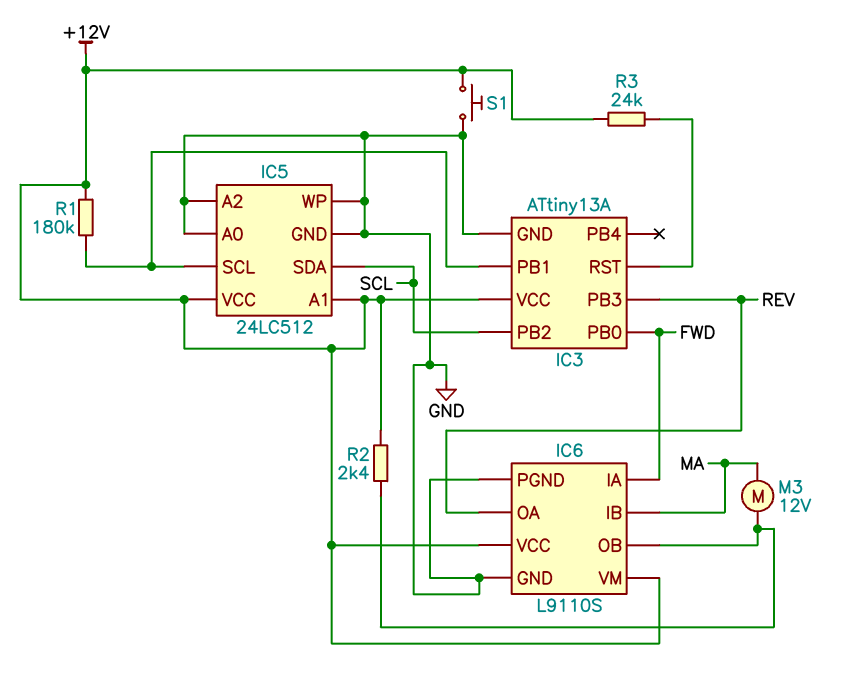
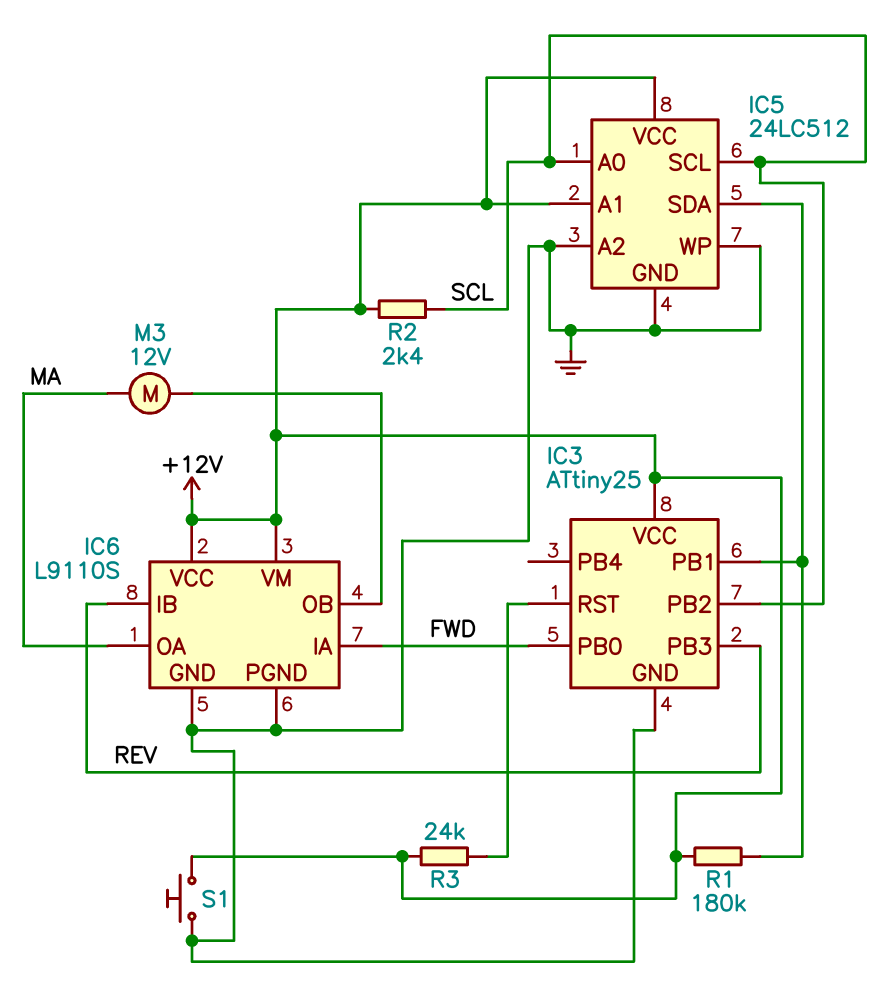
IC3: ATtiny13A -> ATtiny25
IC5 pin A0: GND -> SCL
IC5 pin SCL: IC3/PB1 -> SCL
IC5 pin SDA: SCL -> IC3/PB1
IC6 pin IB: MA -> REV
IC6 pin OA: REV -> MA
R2: 2.4k (+12V, IC6/OB) -> 2.4k (+12V, SCL)

